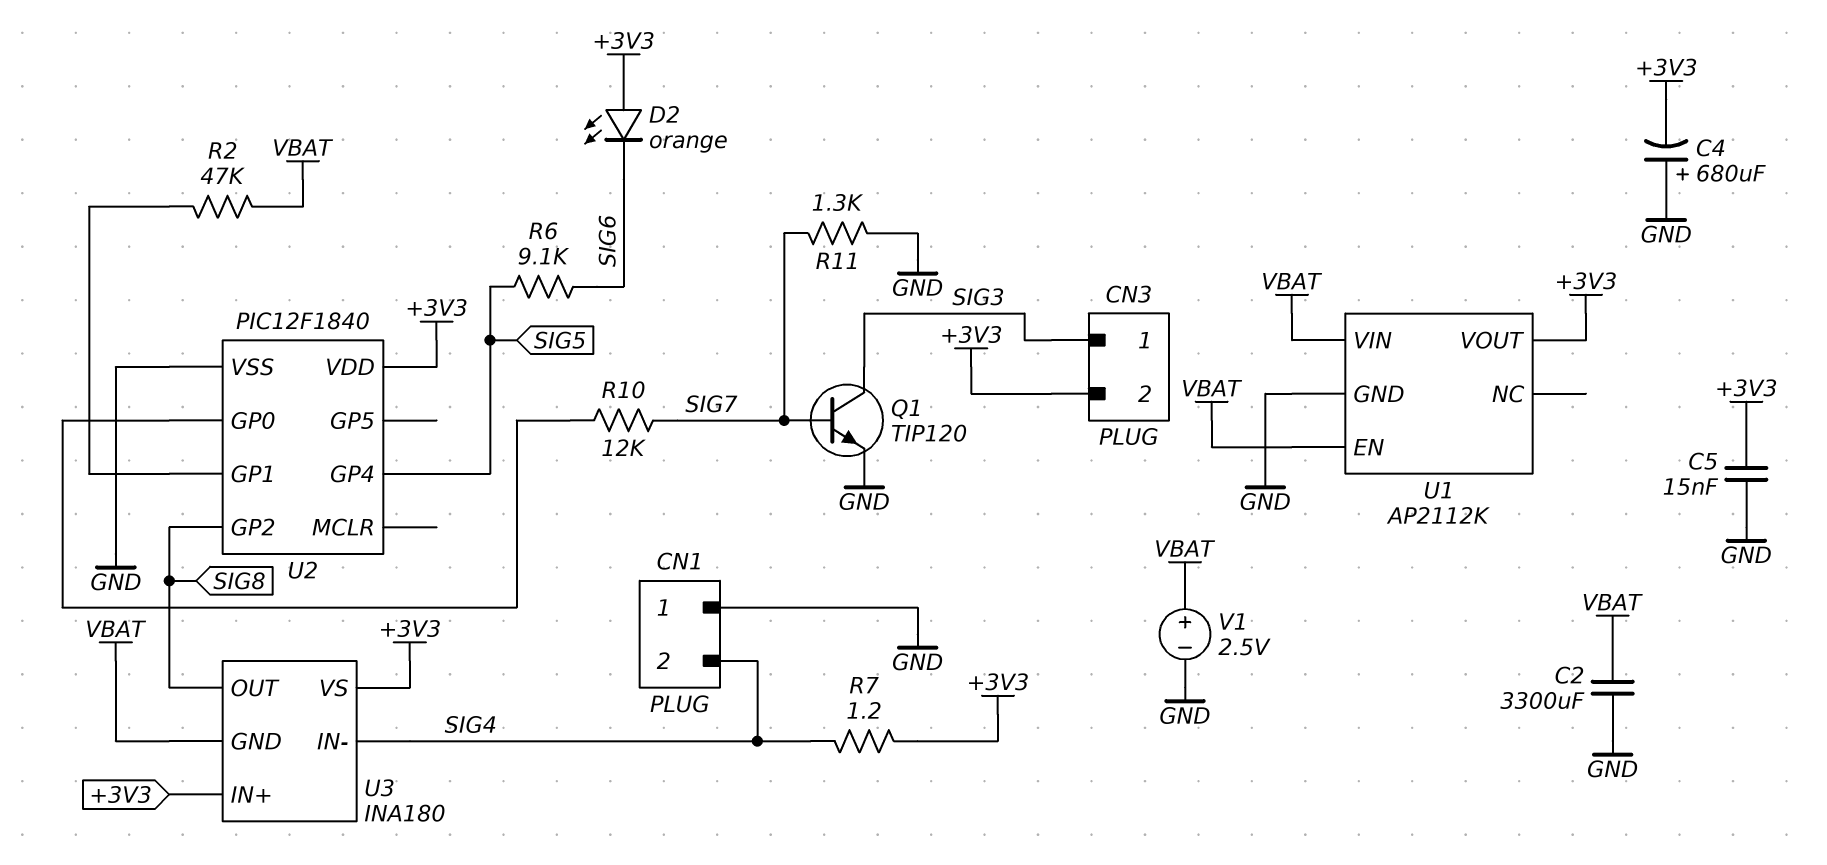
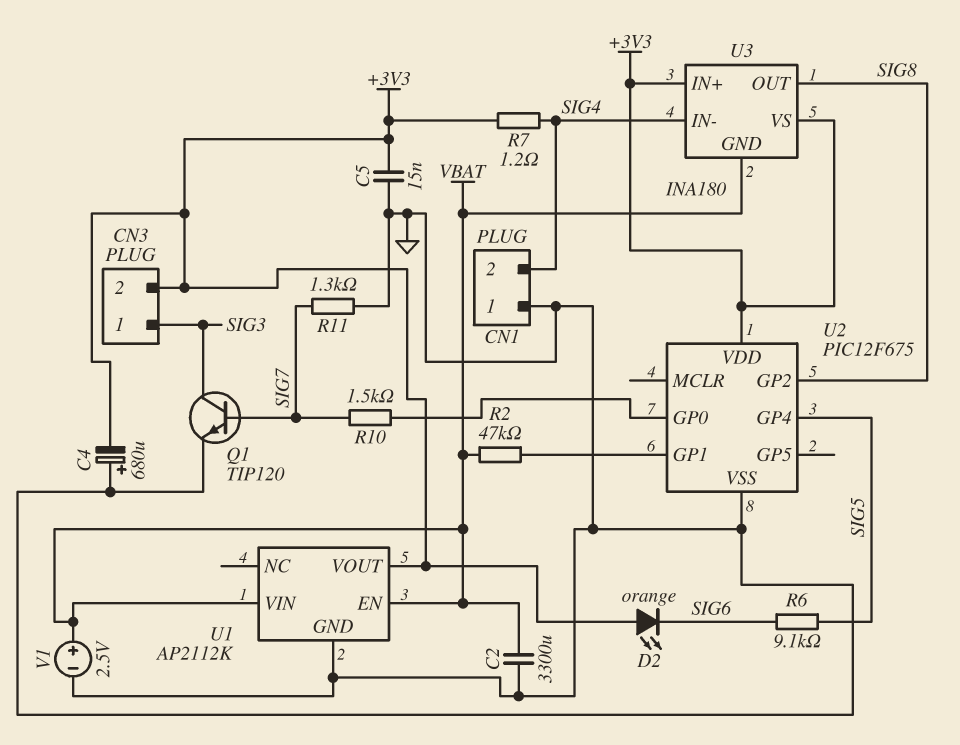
R10: 12k (SIG7, U2/GP0) -> 1.5k (SIG7, U2/GP0)
U2: PIC12F1840 -> PIC12F675

